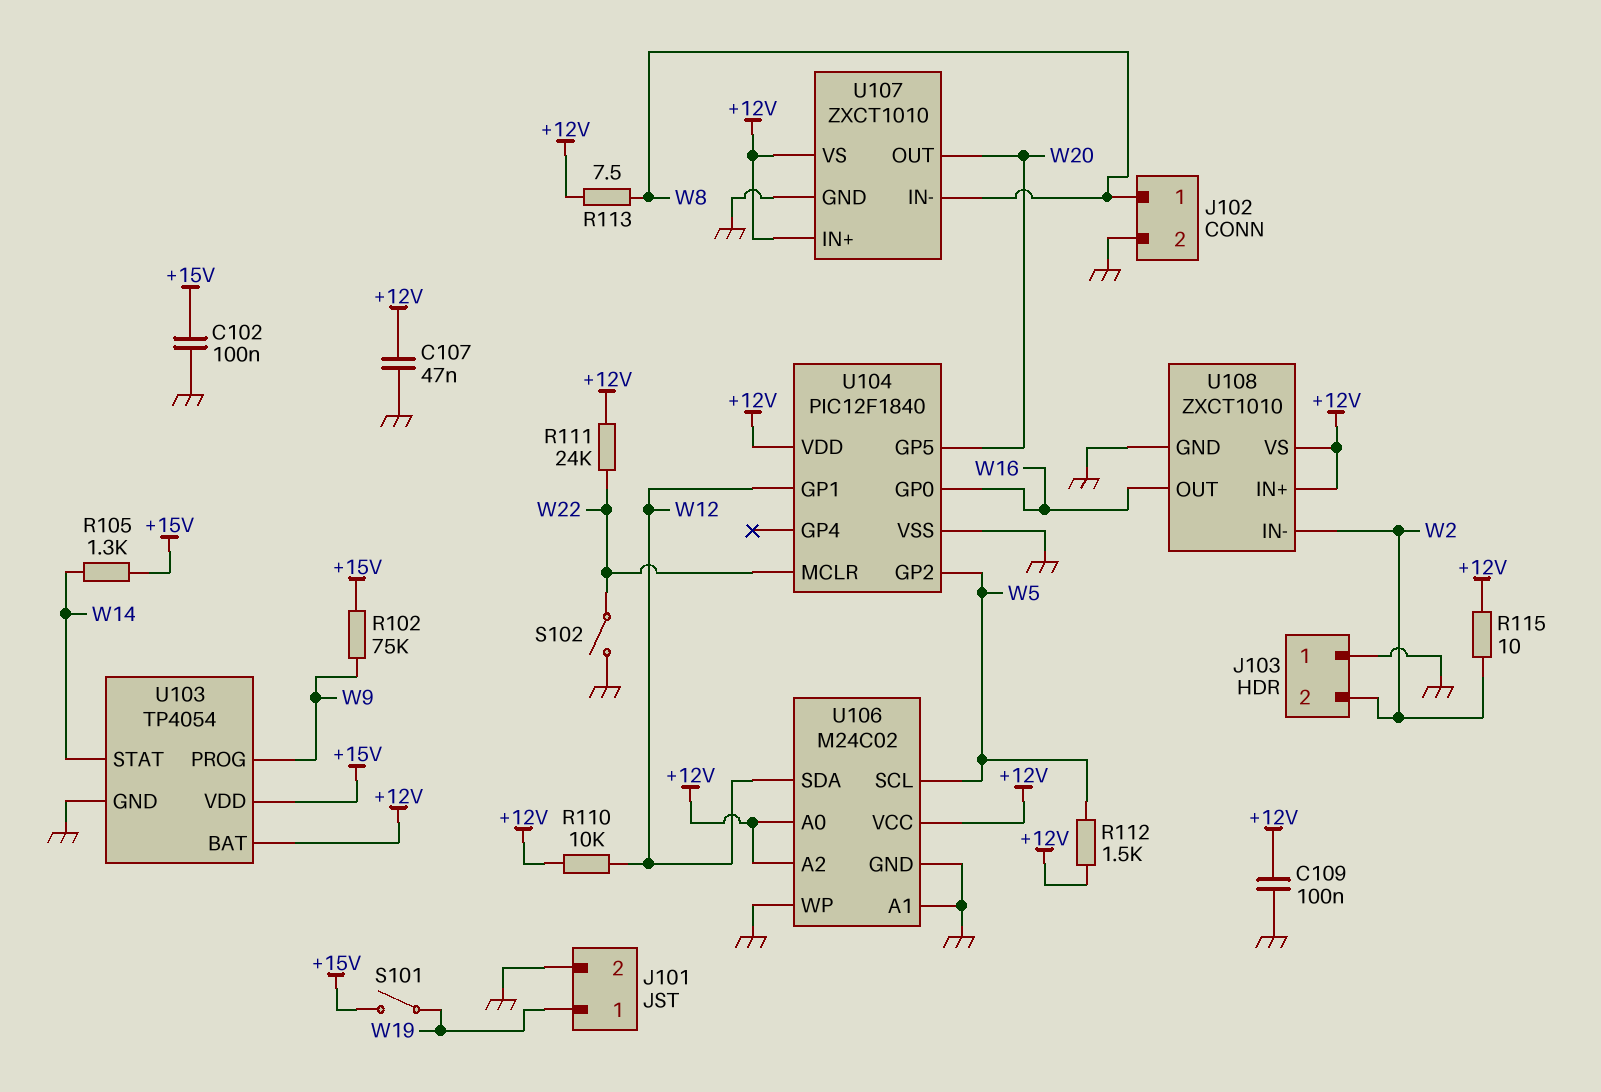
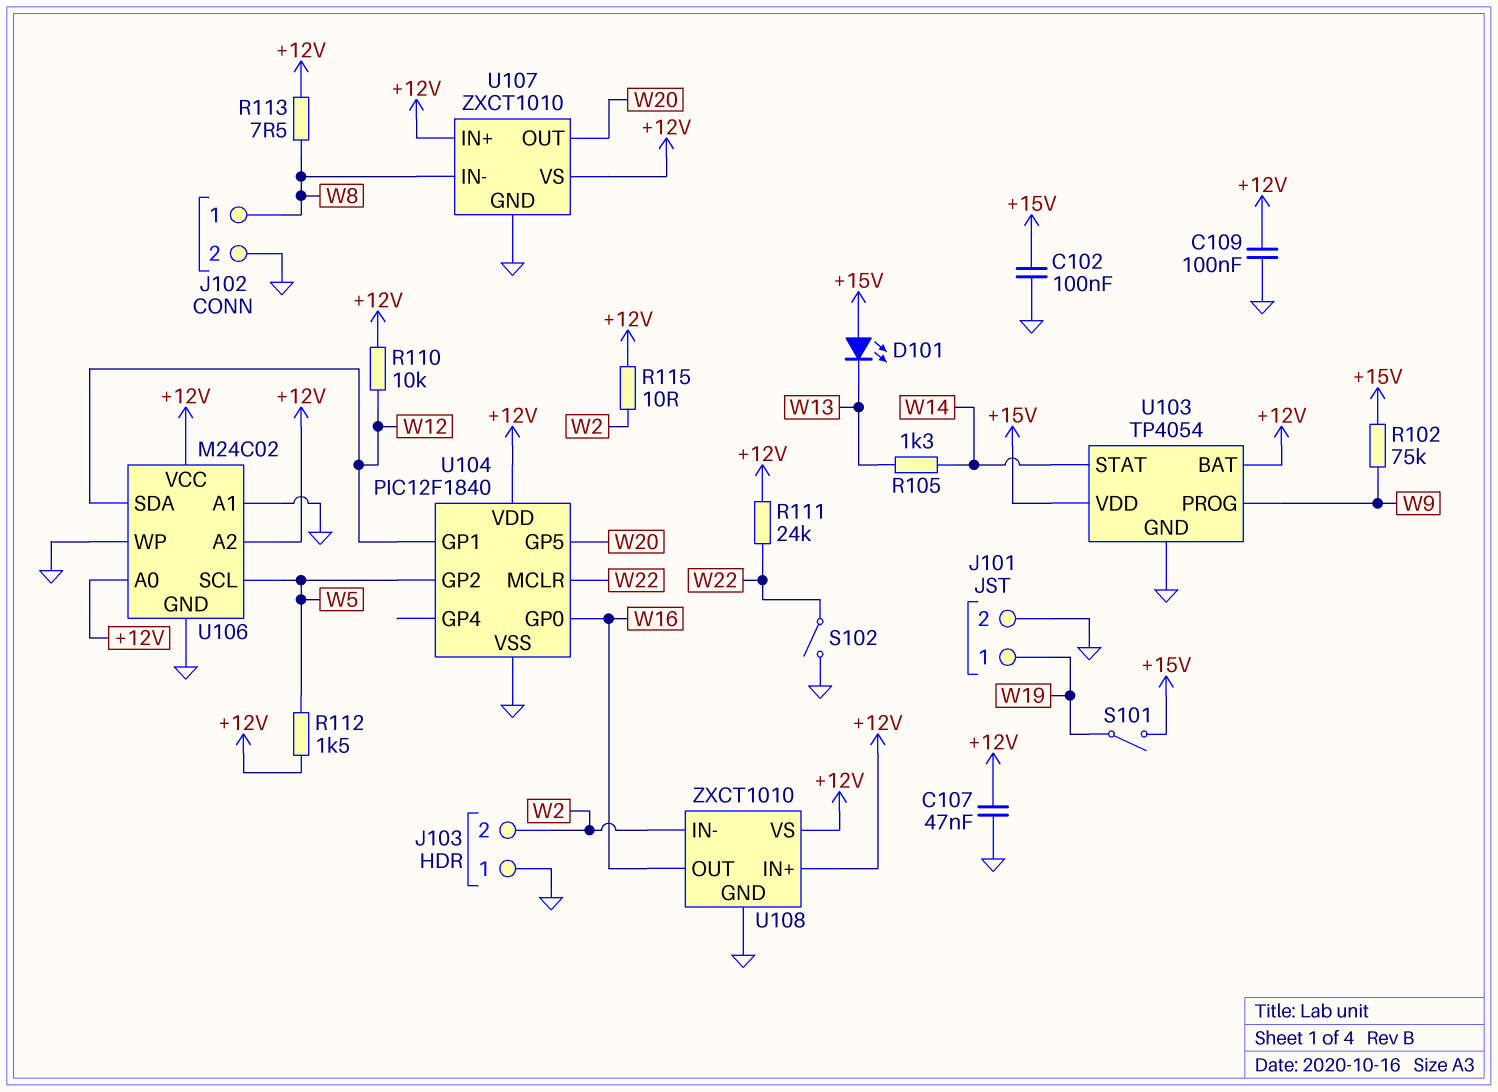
D101: none -> LED (A +15V, K W13)
R105: 1.3k (+15V, W14) -> 1.3k (W13, W14)

